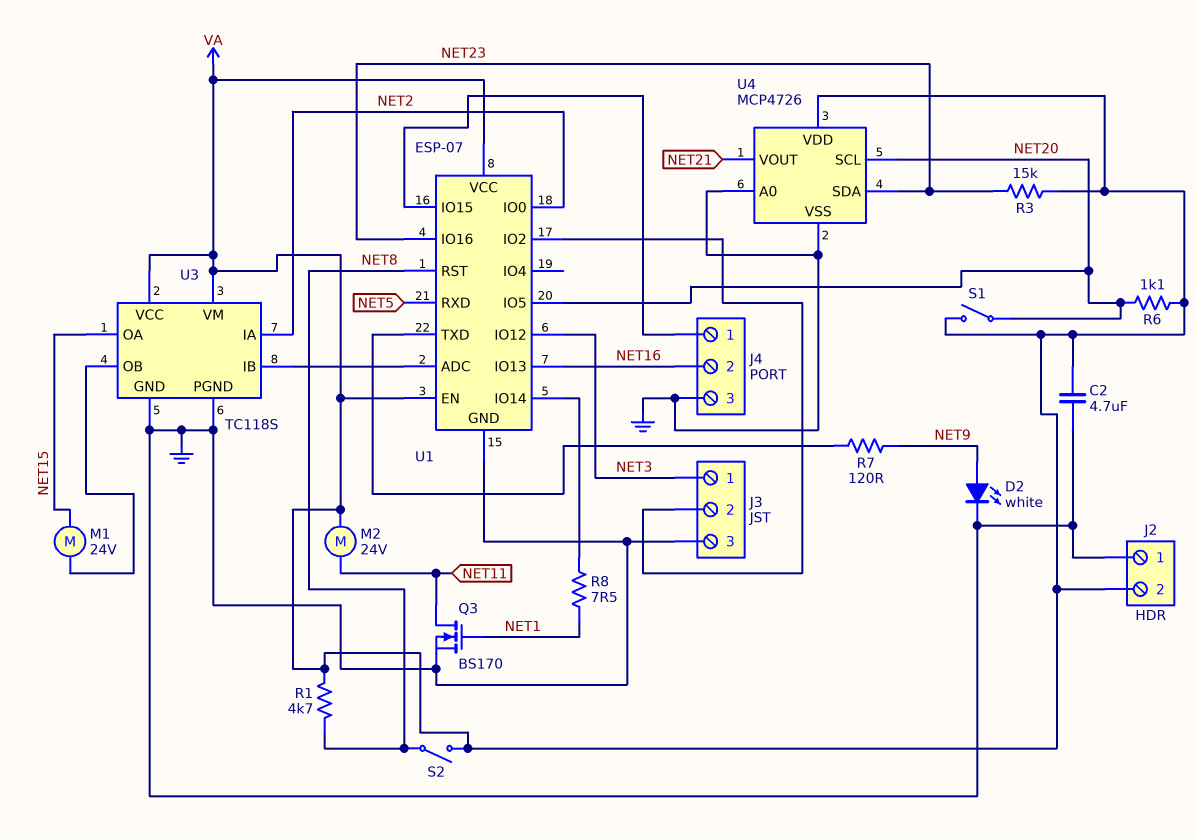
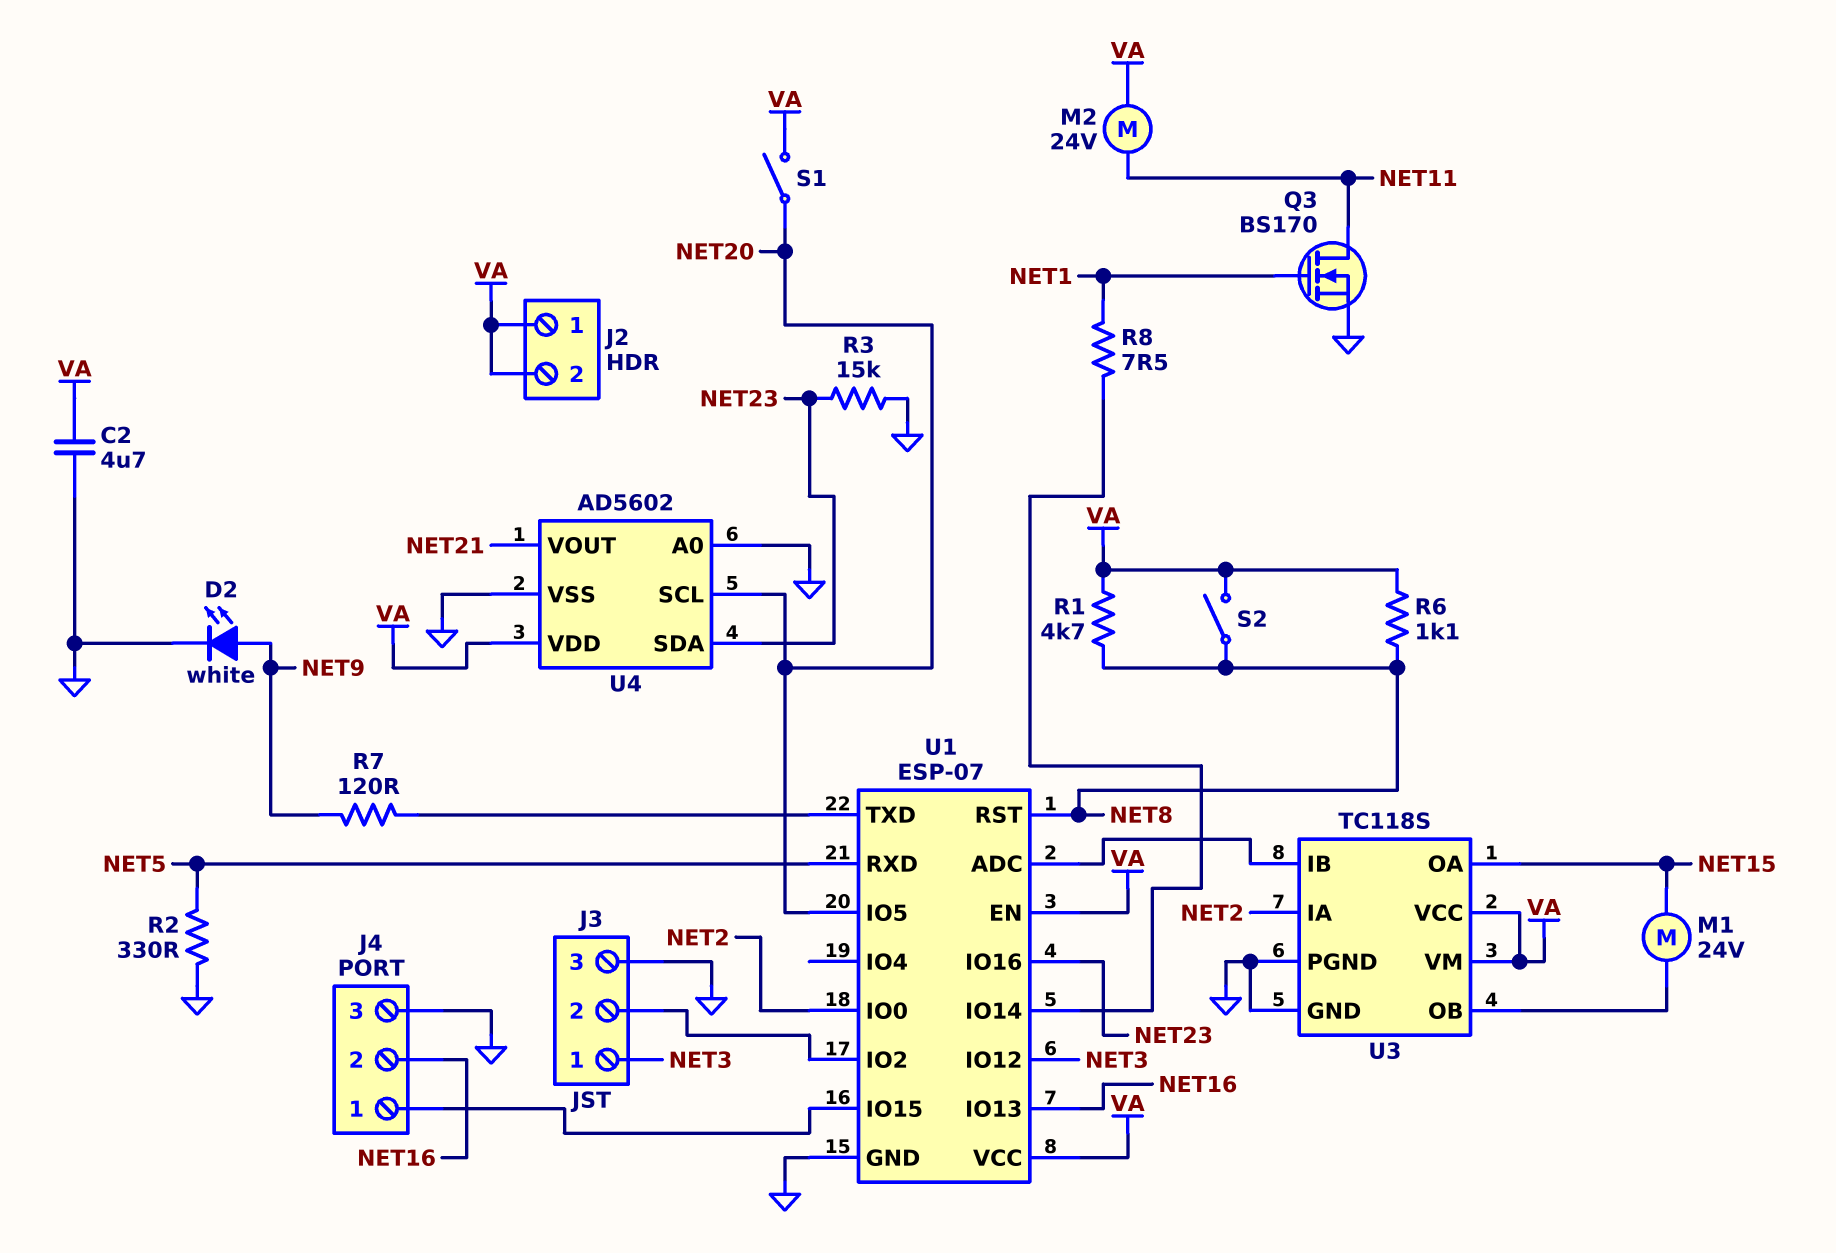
J2 pin 1: GND -> VA
R2: none -> 330 (GND, NET5)
R3: 15k (NET23, VA) -> 15k (GND, NET23)
R6: 1.1k (NET20, VA) -> 1.1k (NET8, VA)
U4: MCP4726 -> AD5602

